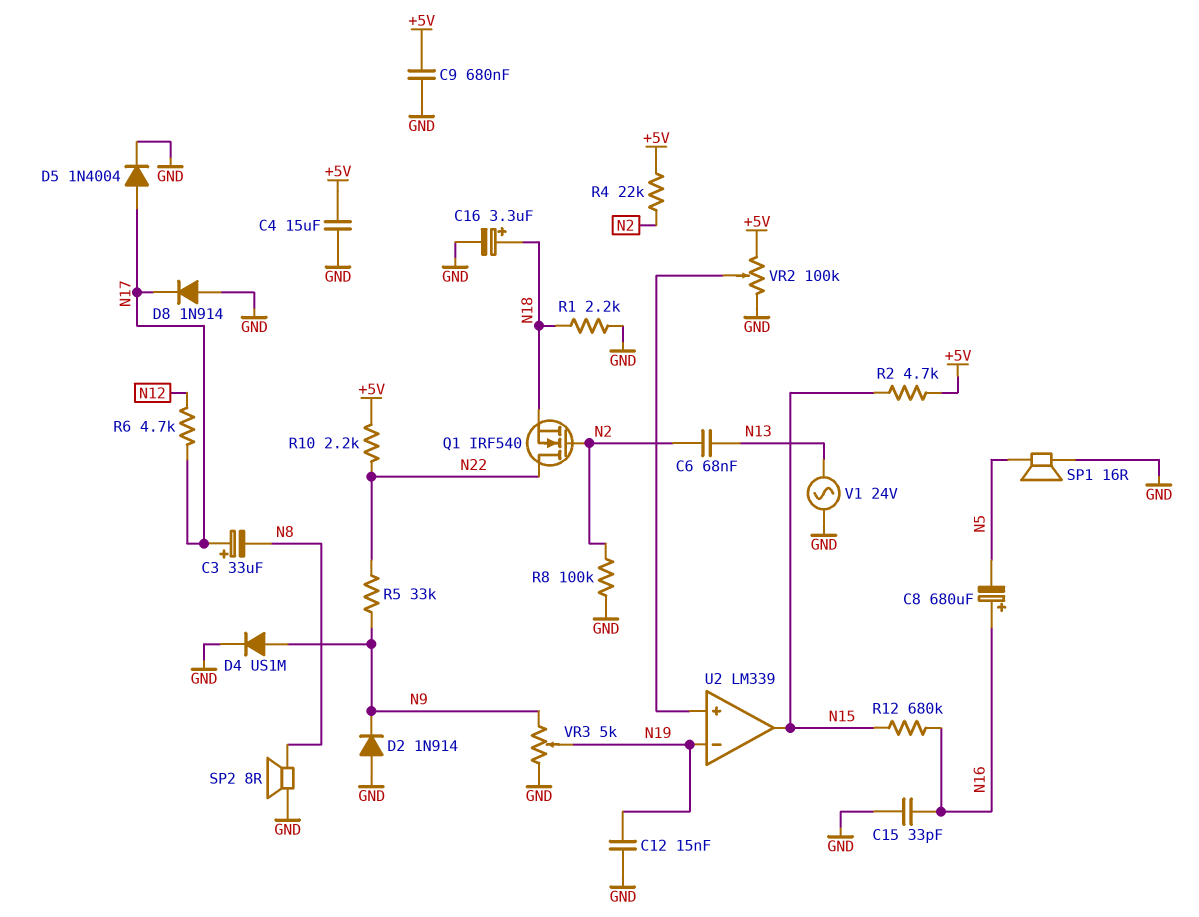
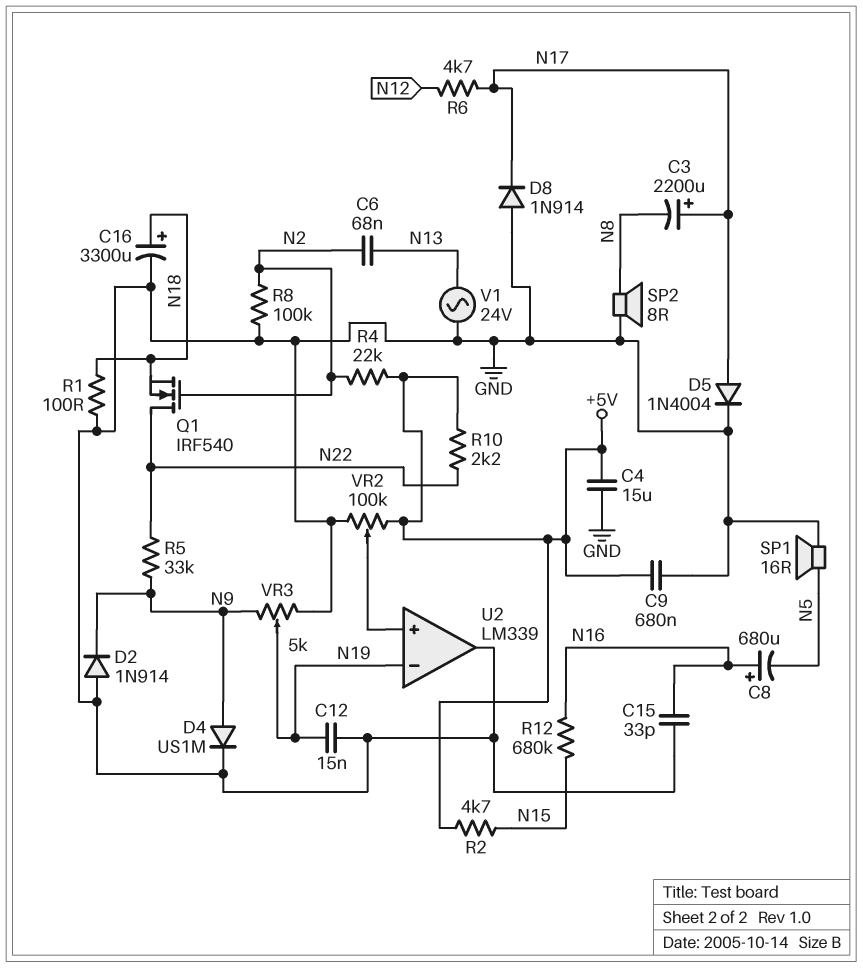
C3: 33uF (plus N17, minus N8) -> 2200uF (plus N17, minus N8)
C16: 3.3uF (plus N18, minus GND) -> 3300uF (plus N18, minus GND)
R1: 2.2k (GND, N18) -> 100 (GND, N18)
U2 pin out: N15 -> GND

